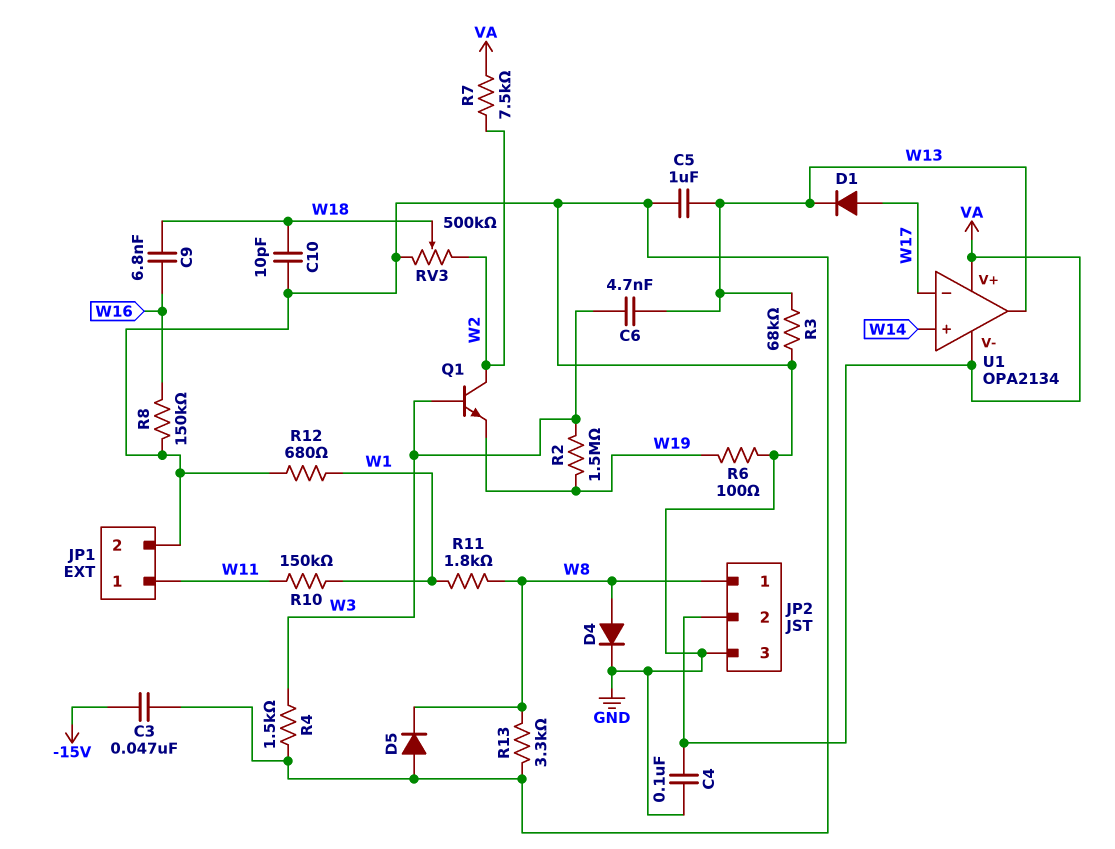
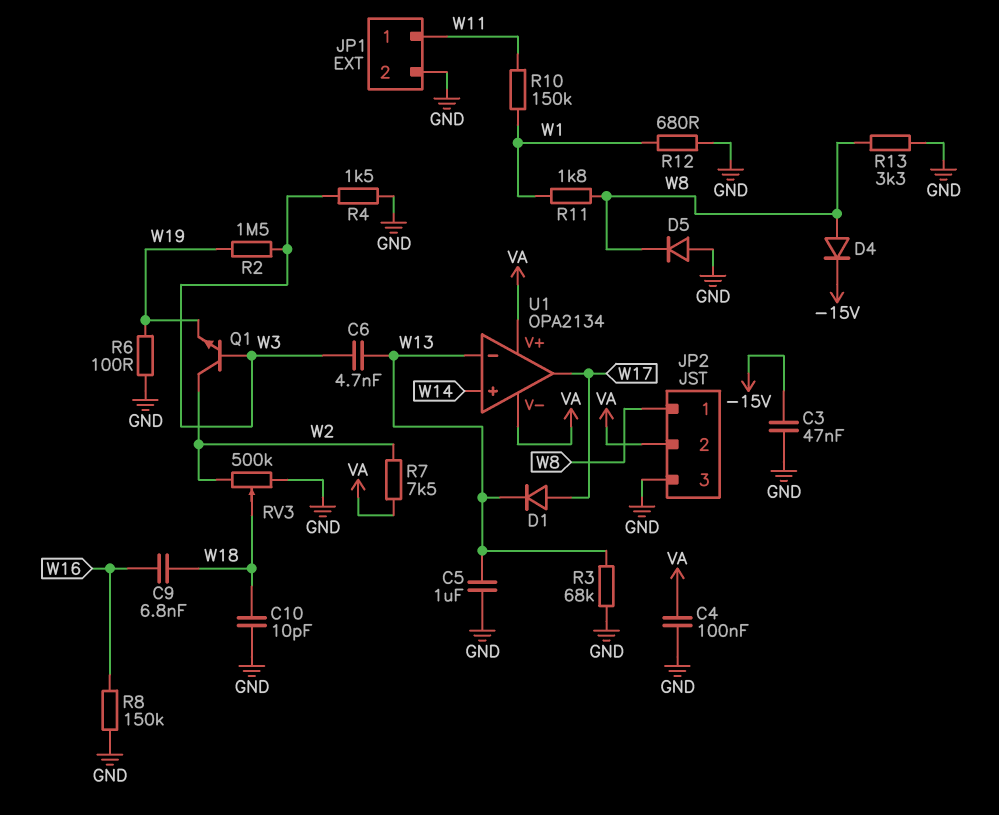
D4: diode (A W8, K GND) -> diode (A W8, K -15V)
U1 pin in-: W17 -> W13
U1 pin out: W13 -> W17

